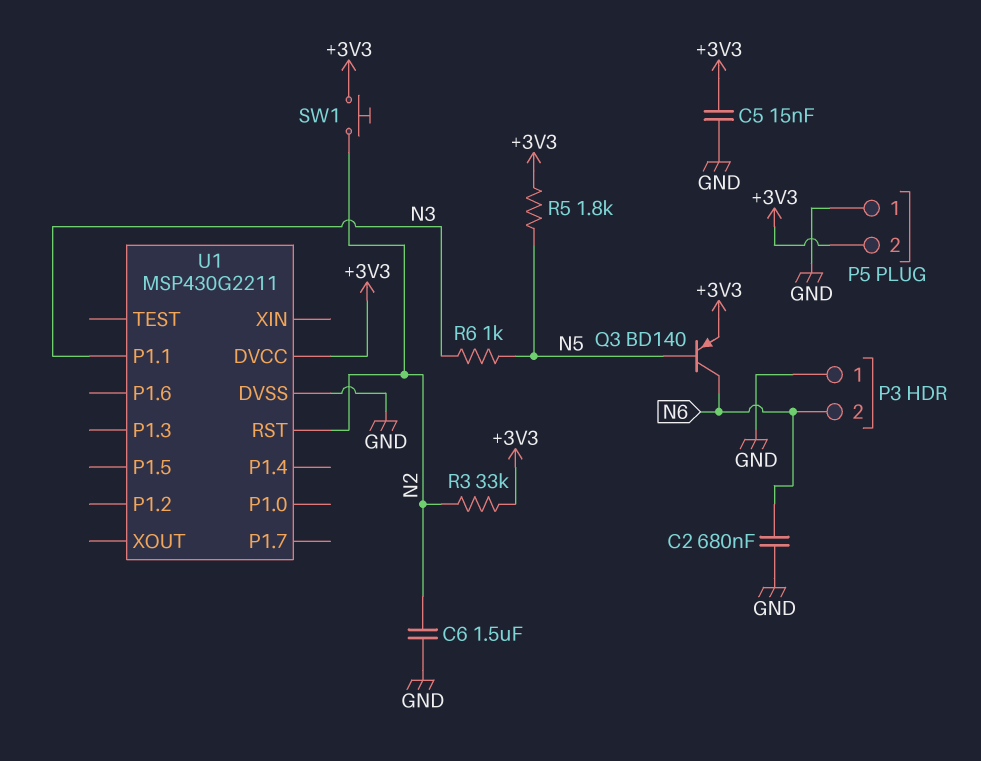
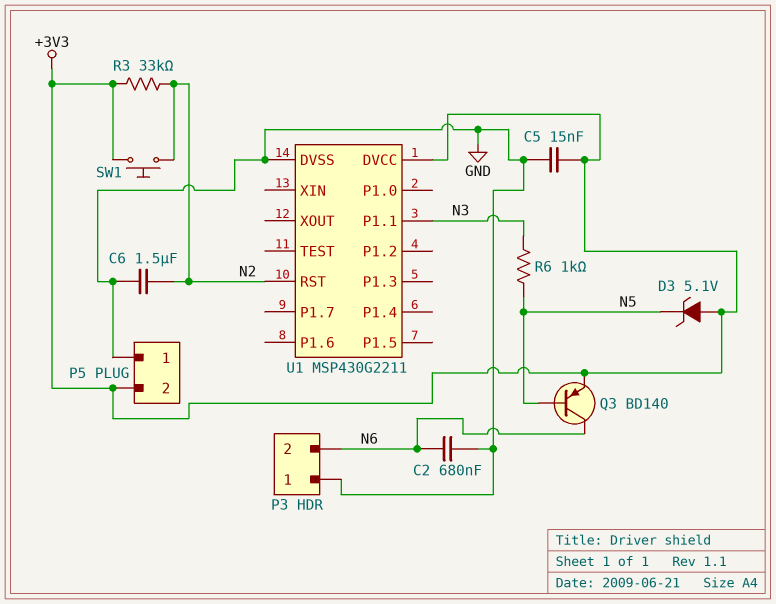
D3: none -> zener 5.1V (A +3V3, K N5)
R5: 1.8k (+3V3, N5) -> none

